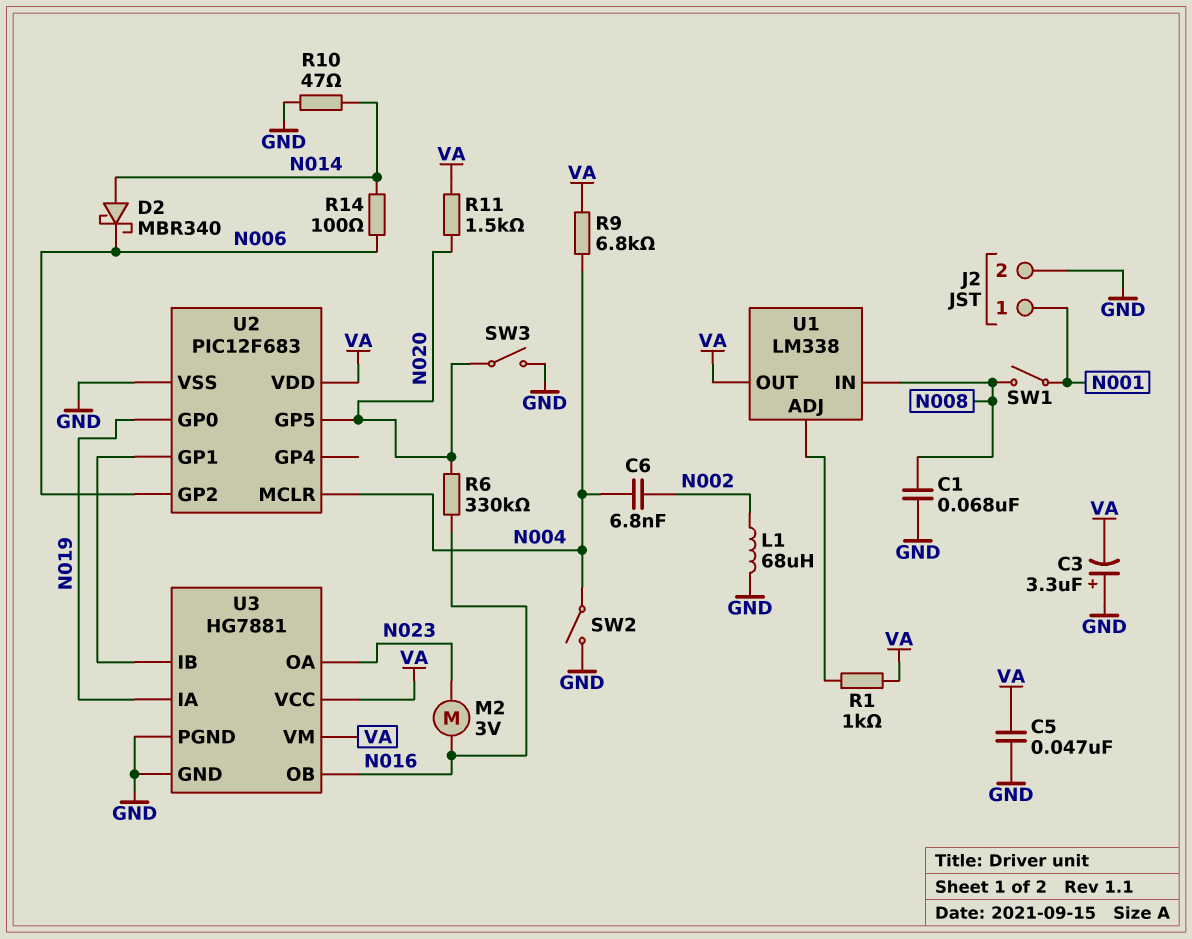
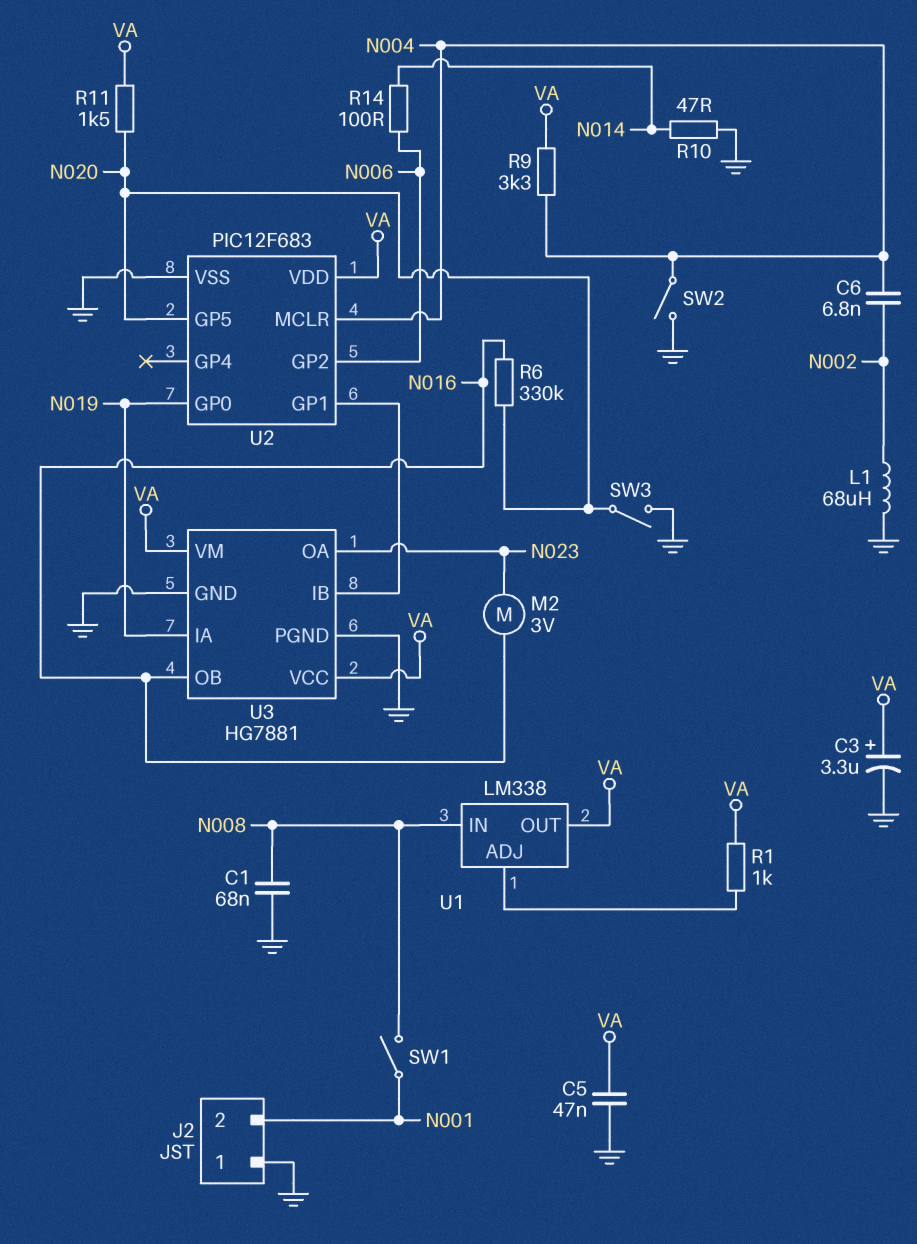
C3: 3.3uF (plus GND, minus VA) -> 3.3uF (plus VA, minus GND)
D2: schottky MBR340 (A N014, K N006) -> none
J2 pin 1: N001 -> GND
J2 pin 2: GND -> N001
R9: 6.8k (N004, VA) -> 3.3k (N004, VA)

